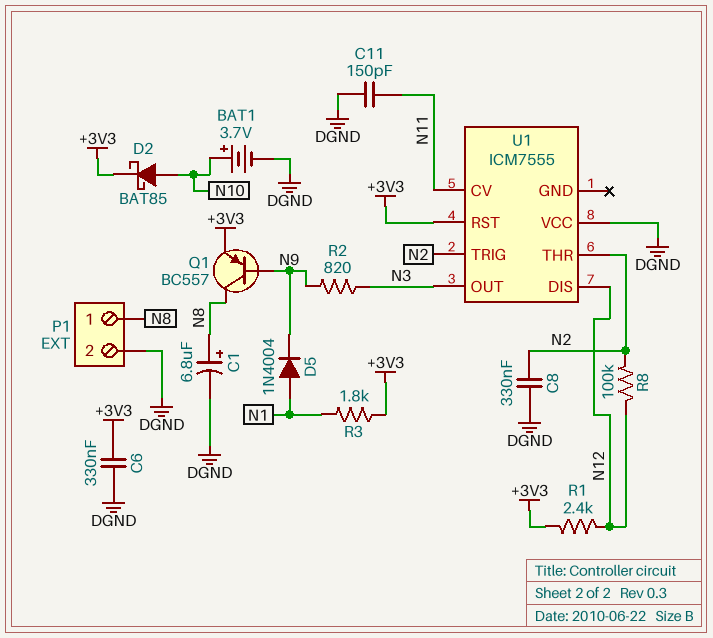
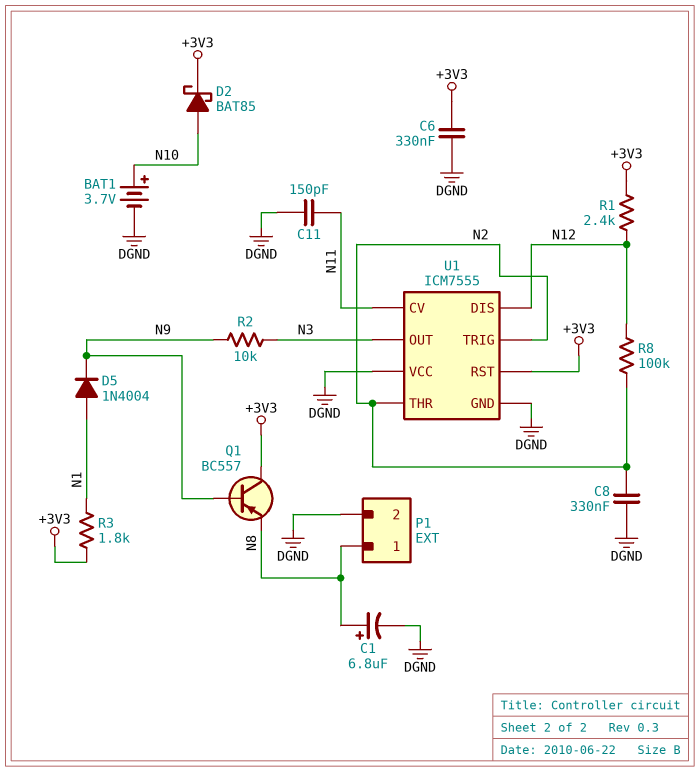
Q1: PNP BC557 (B N9, C N8, E +3V3) -> PNP BC557 (B N9, C +3V3, E N8)
R2: 820 (N3, N9) -> 10k (N3, N9)
U1 pin GND: none -> DGND

